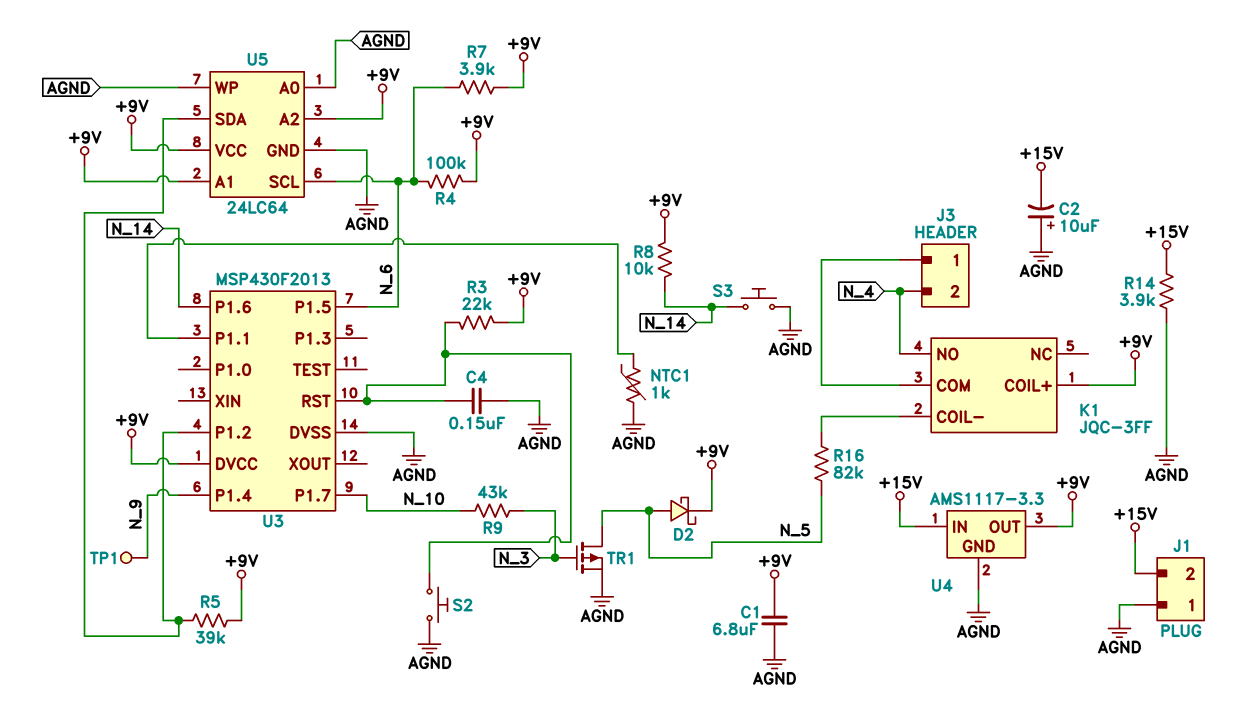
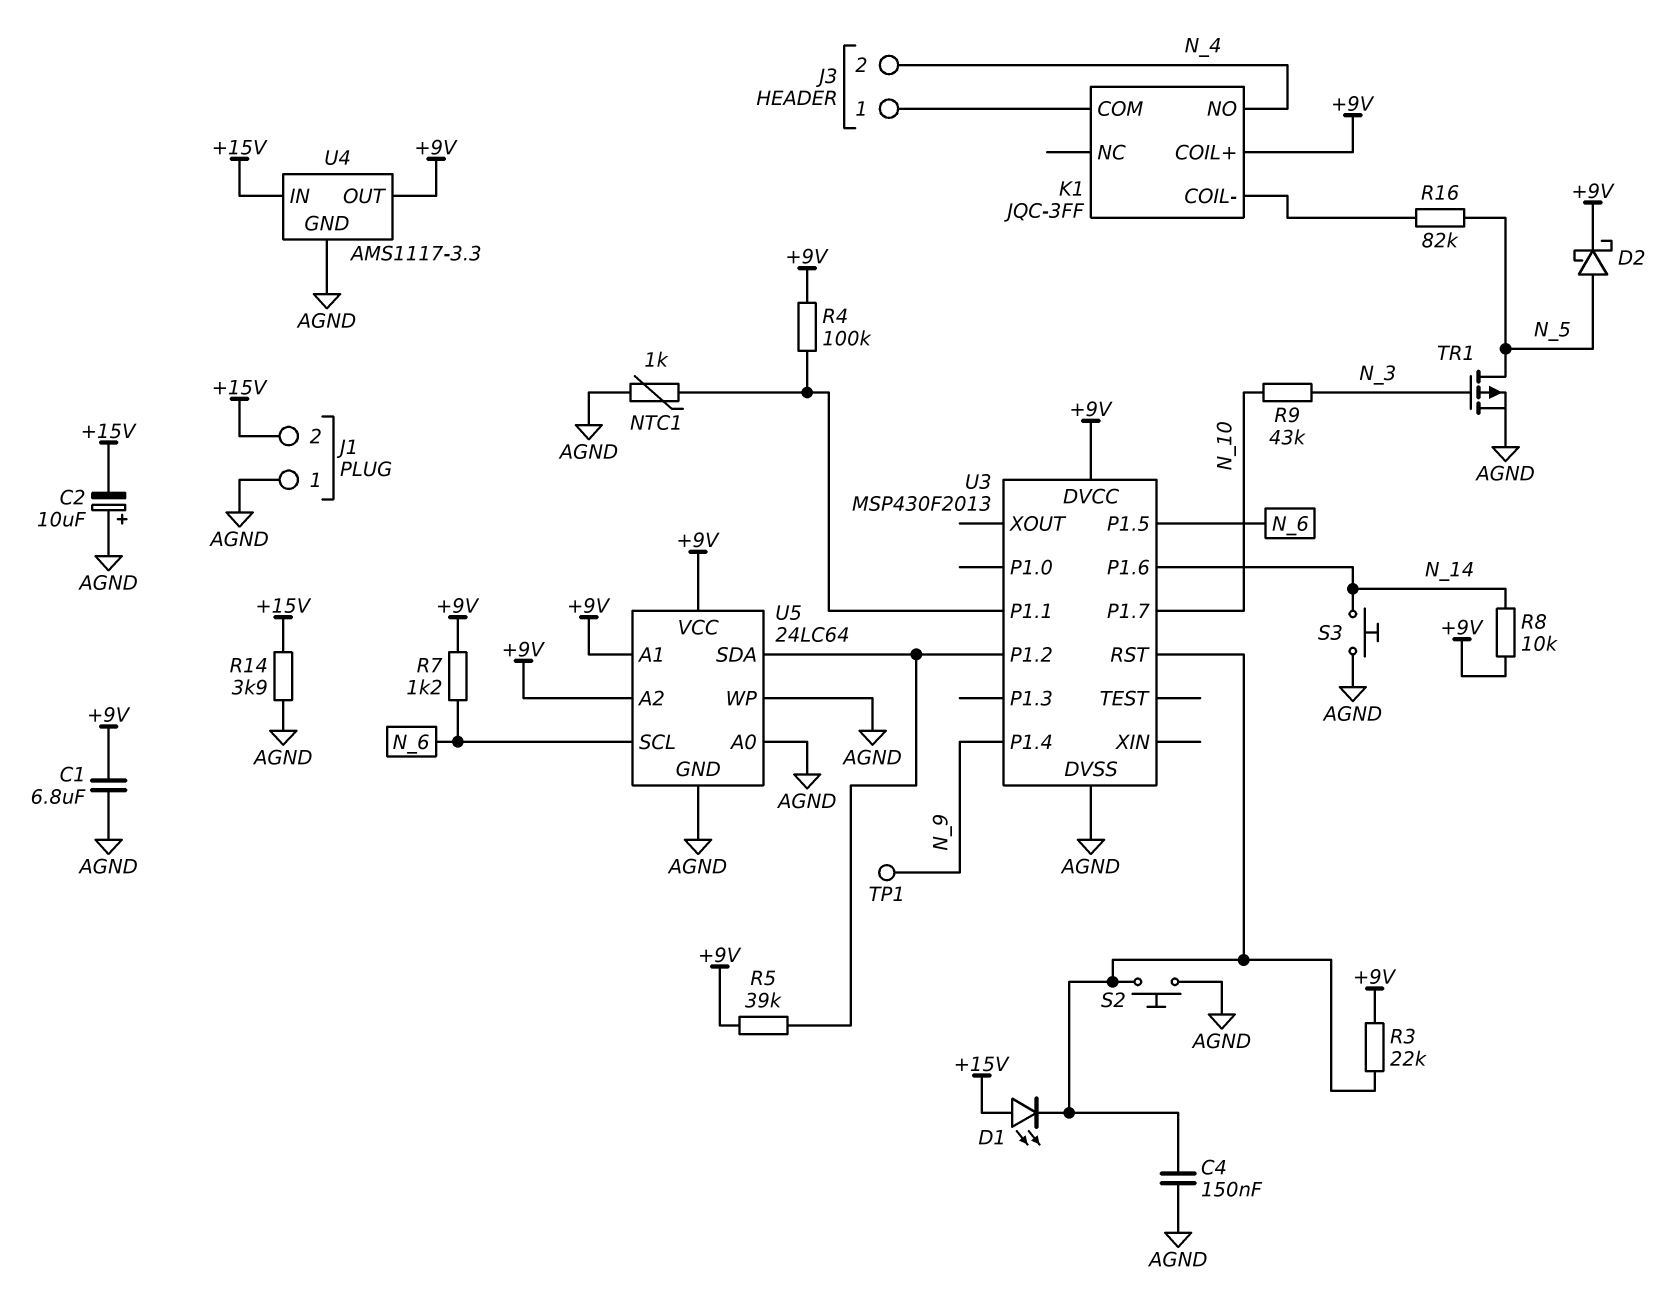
D1: none -> LED (A +15V, K U3/RST)
R4: 100k (+9V, N_6) -> 100k (+9V, U3/P1.1)
R7: 3.9k (+9V, N_6) -> 1.2k (+9V, N_6)

